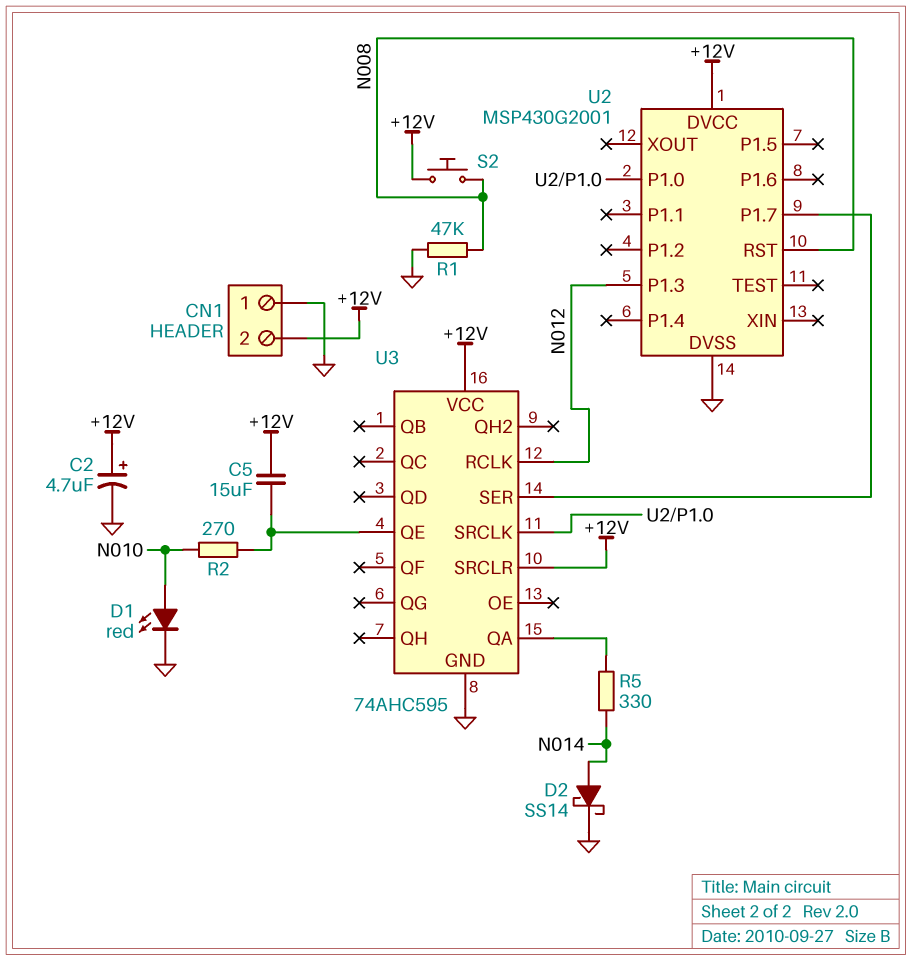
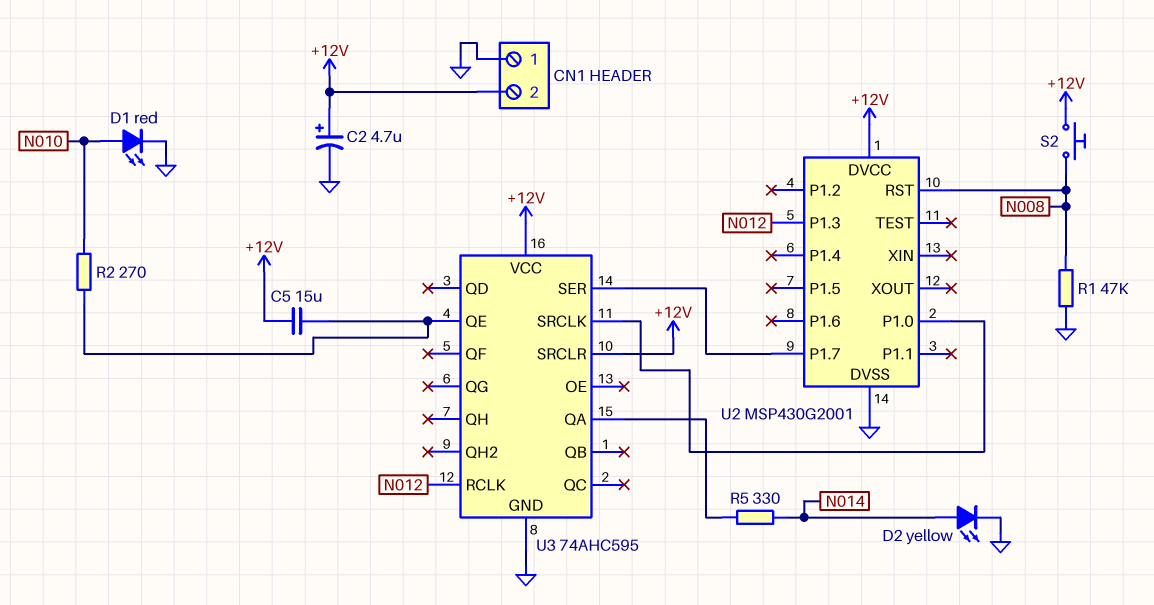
D2: schottky SS14 (A N014, K GND) -> LED yellow (A N014, K GND)

